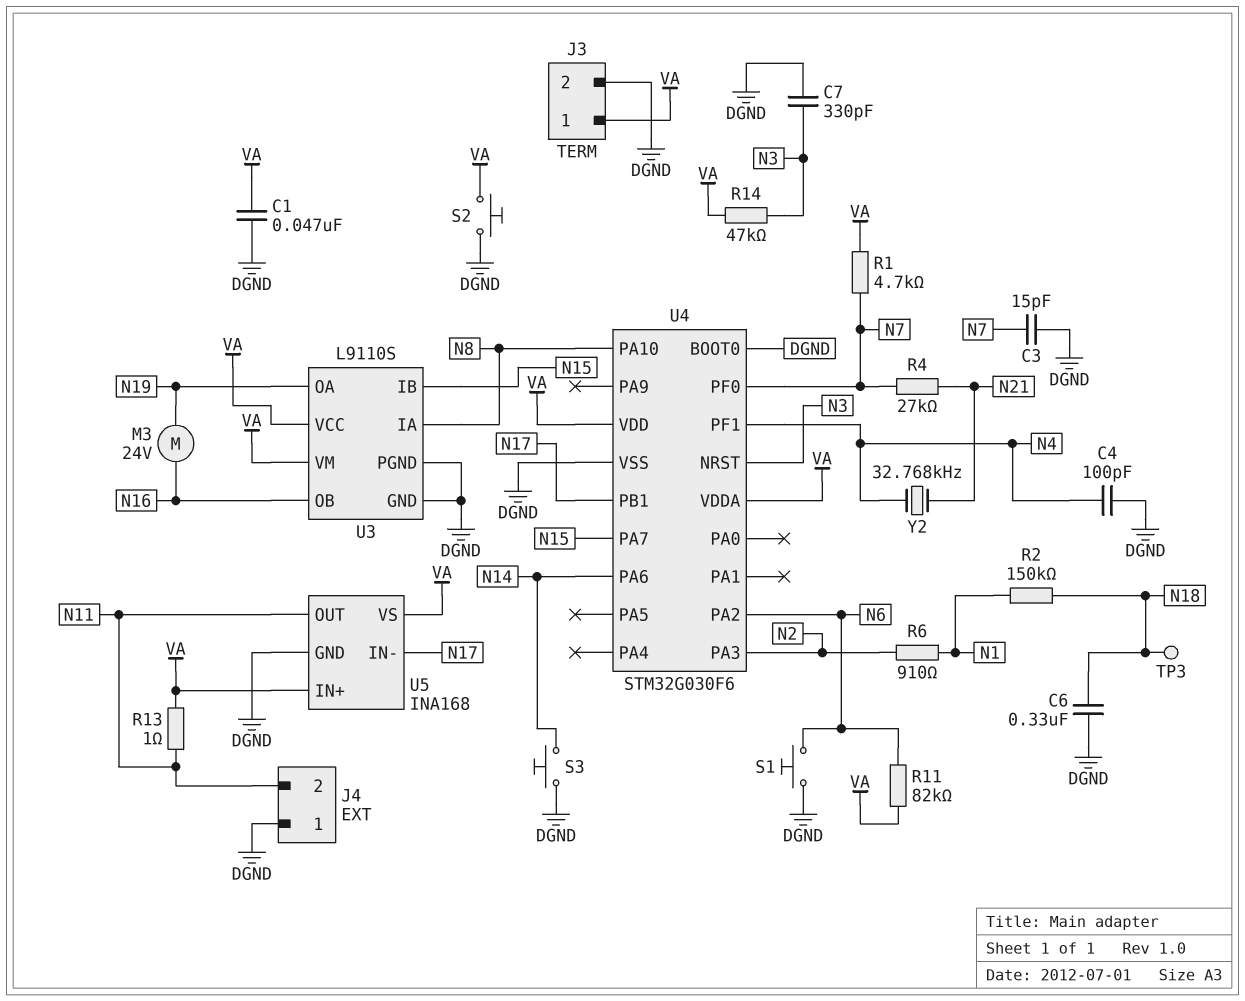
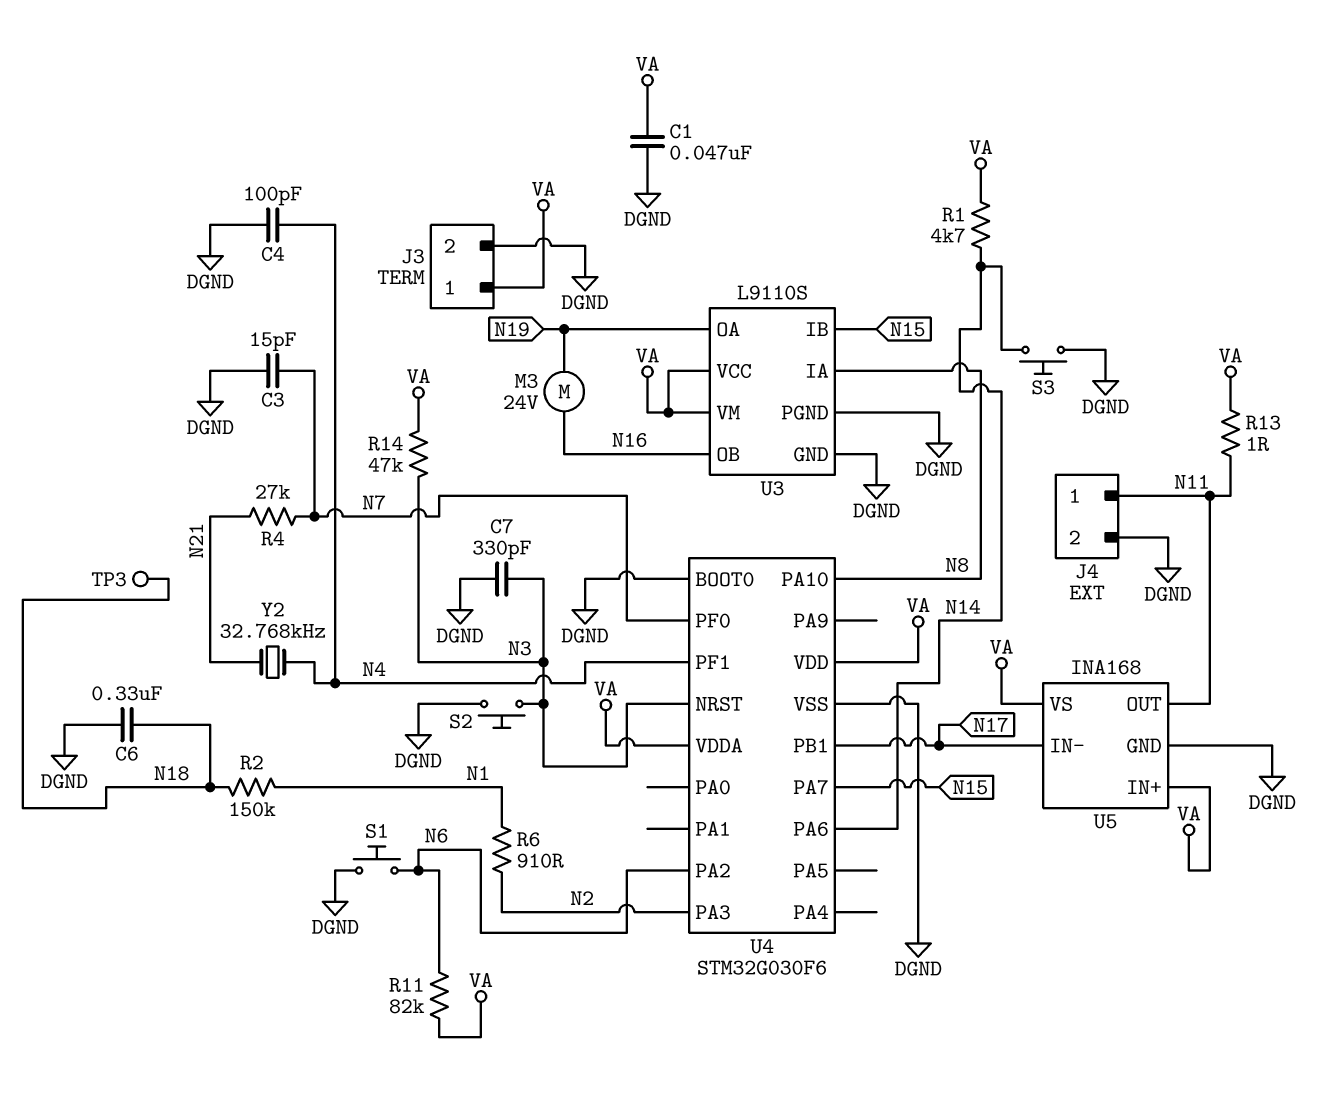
J4 pin 1: DGND -> N11
J4 pin 2: N11 -> DGND
R1: 4.7k (N7, VA) -> 4.7k (N14, VA)
S2: button (DGND, VA) -> button (DGND, N3)

